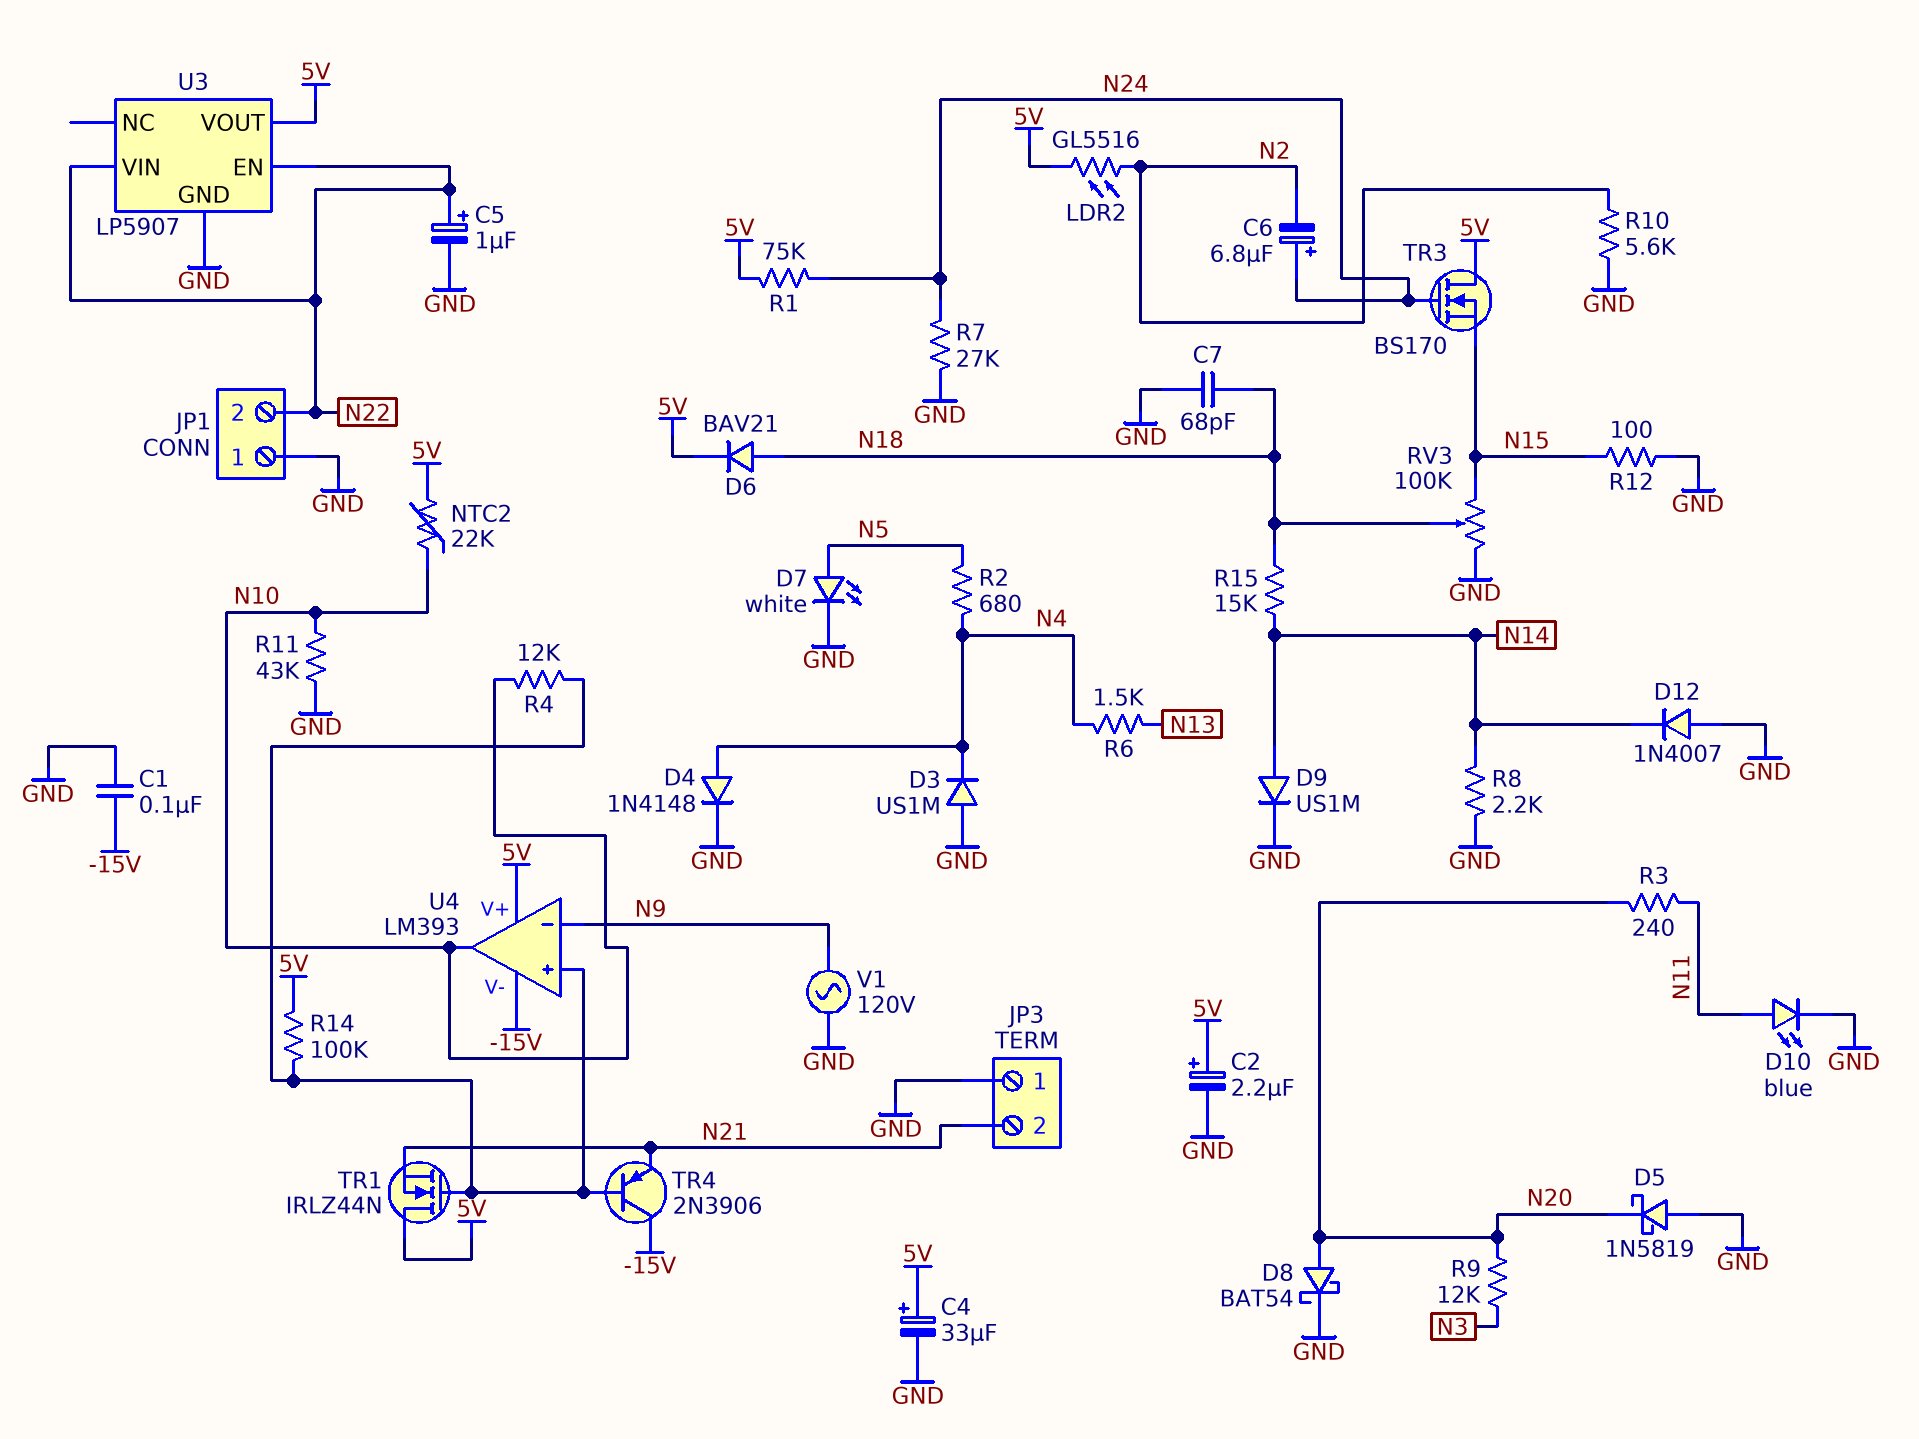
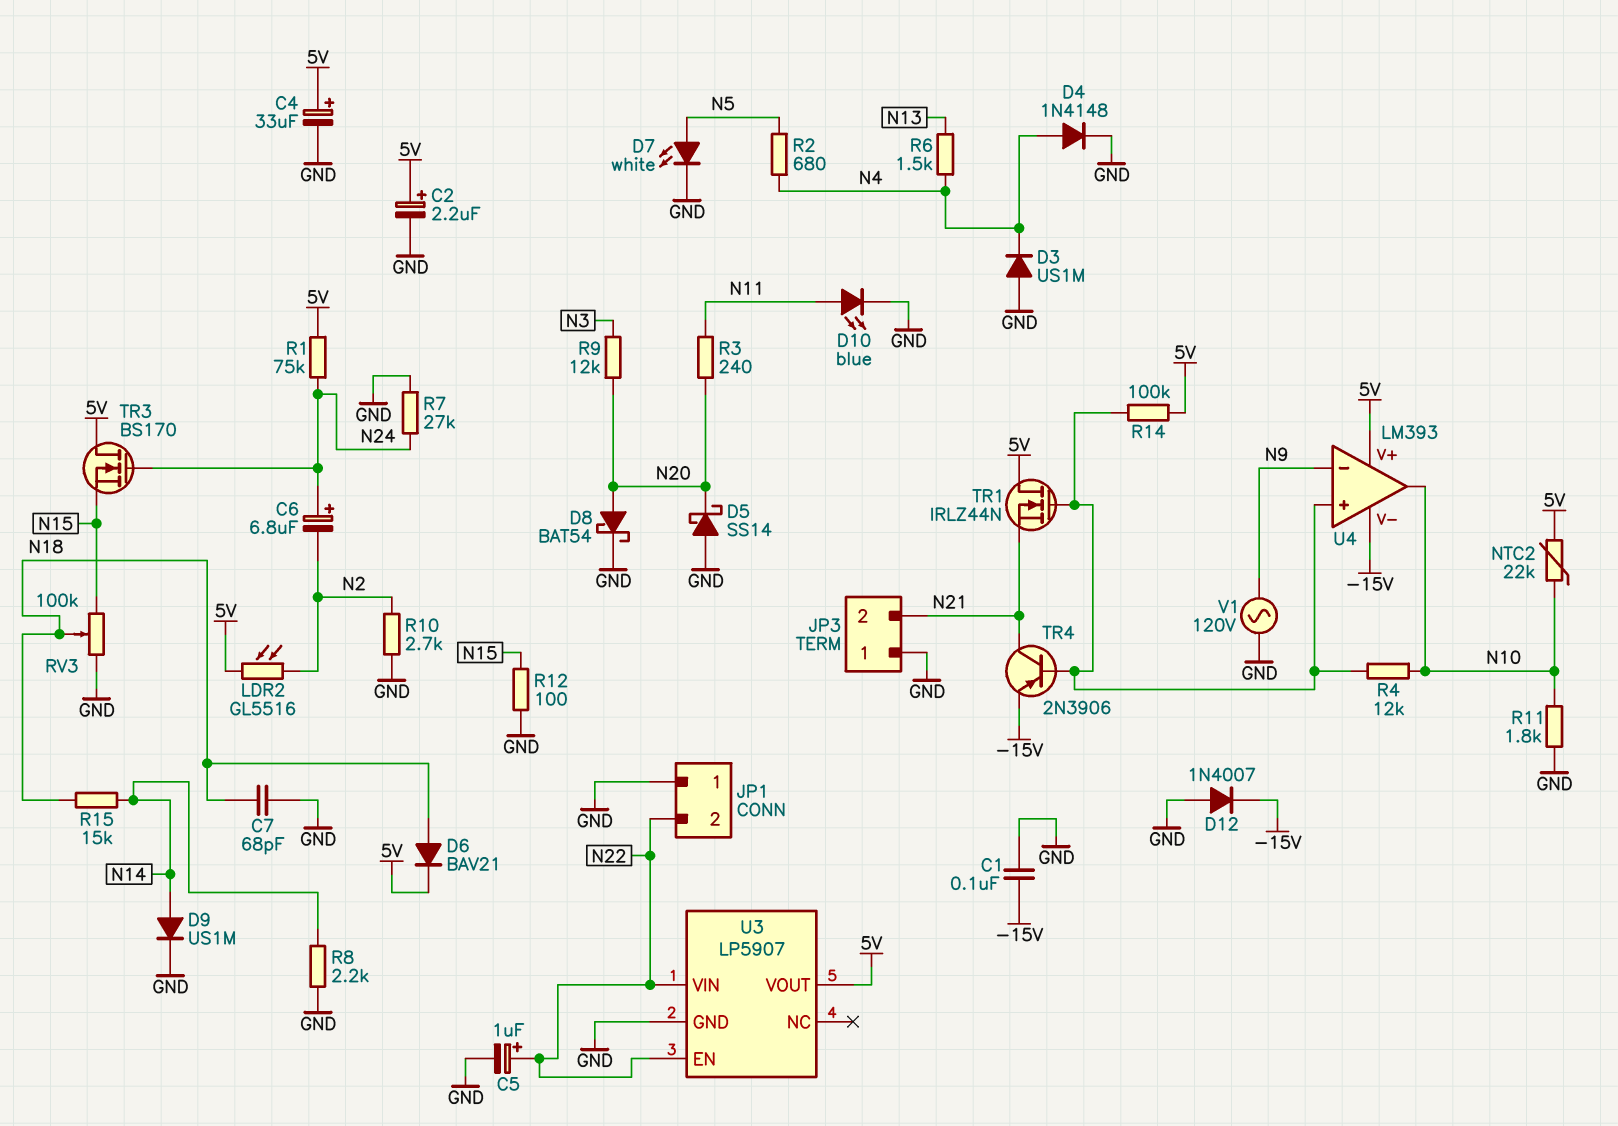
D5: schottky 1N5819 (A GND, K N20) -> schottky SS14 (A GND, K N20)
D12: diode 1N4007 (A GND, K N14) -> diode 1N4007 (A GND, K -15V)
R10: 5.6k (GND, N2) -> 2.7k (GND, N2)
R11: 43k (GND, N10) -> 1.8k (GND, N10)
TR4: PNP 2N3906 (B U4/in+, C -15V, E N21) -> PNP 2N3906 (B U4/in+, C N21, E -15V)

